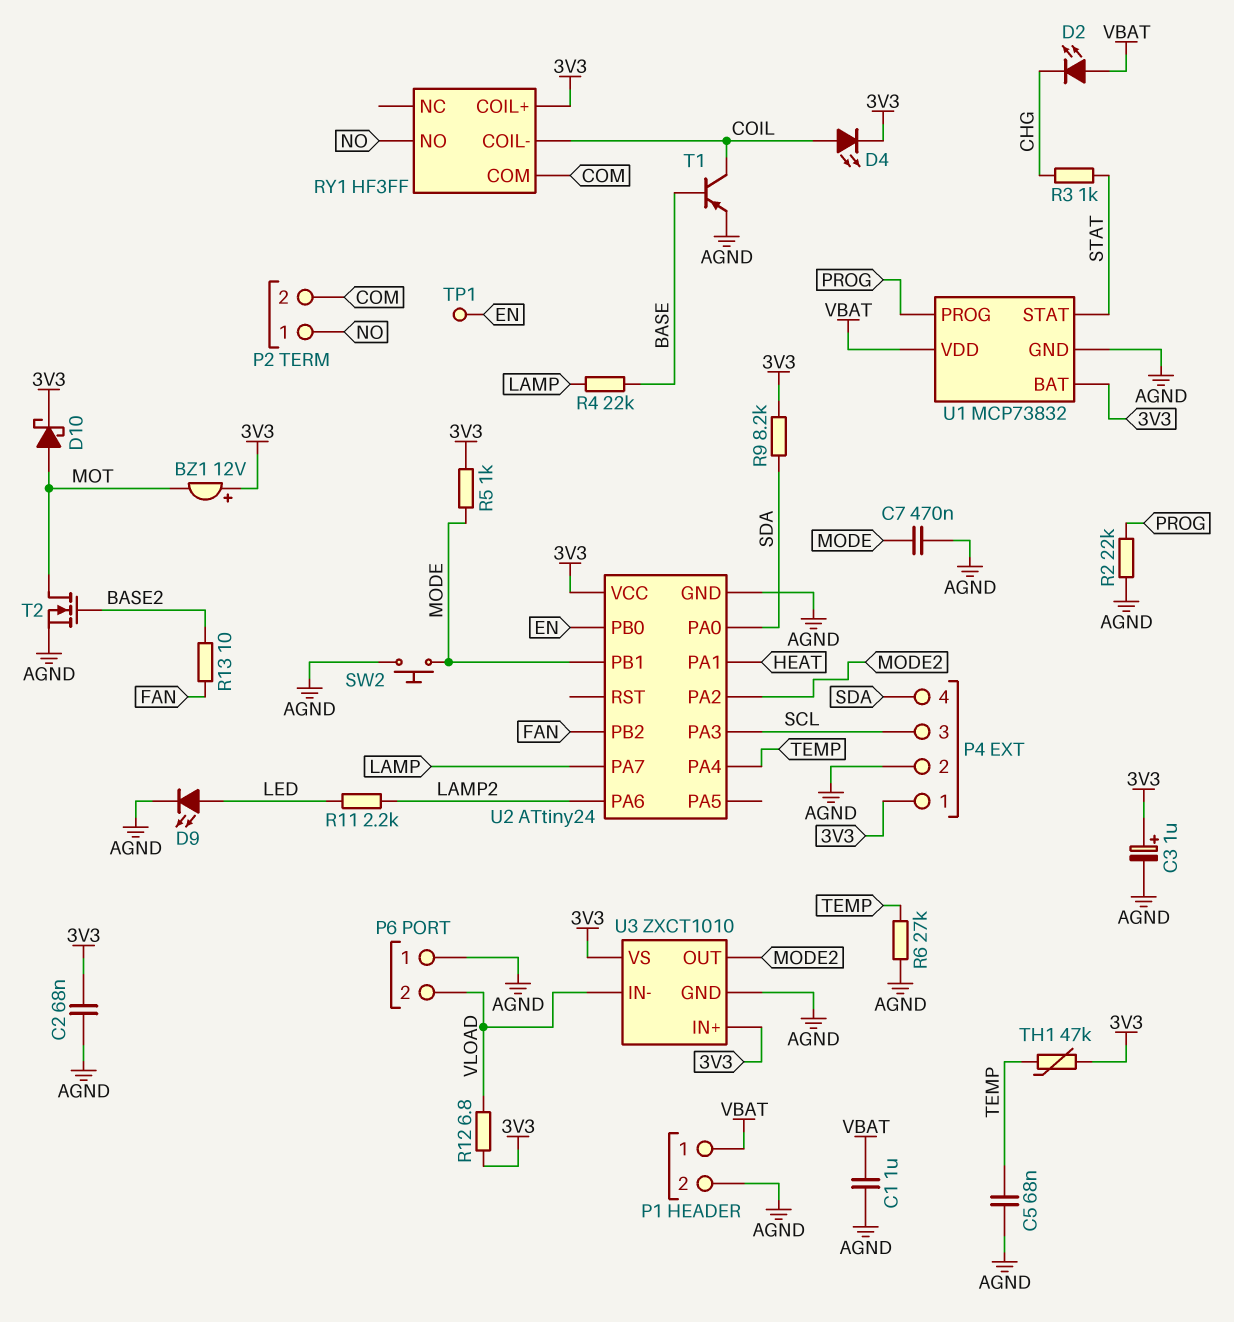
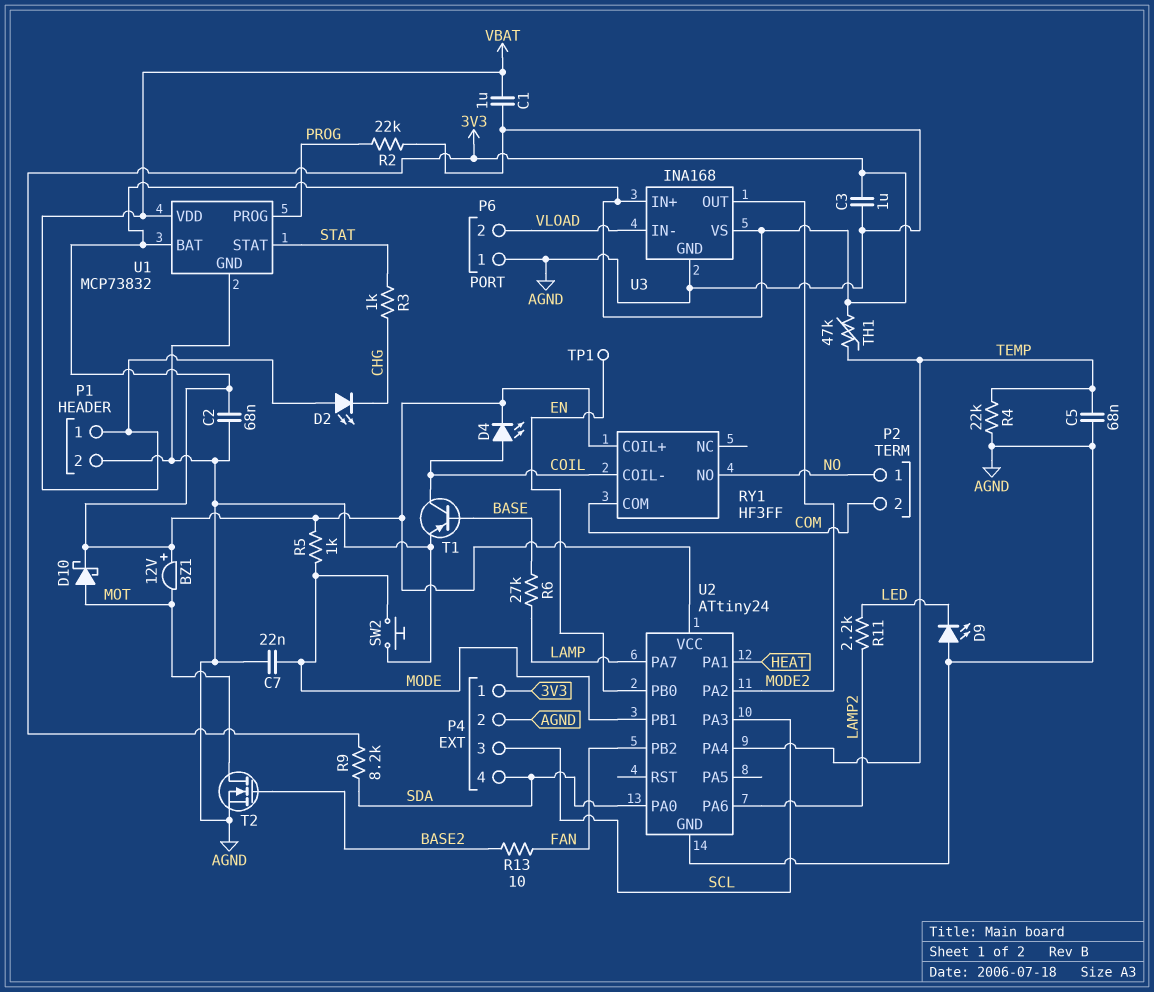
C3: 1uF (plus 3V3, minus AGND) -> 1uF (3V3, AGND)
C7: 470nF (AGND, MODE) -> 22nF (AGND, MODE)
D9: LED (A LED, K AGND) -> LED (A AGND, K LED)
R4: 22k (BASE, LAMP) -> 22k (AGND, TEMP)
R6: 27k (AGND, TEMP) -> 27k (BASE, LAMP)
R12: 6.8 (3V3, VLOAD) -> none
U3: ZXCT1010 -> INA168

